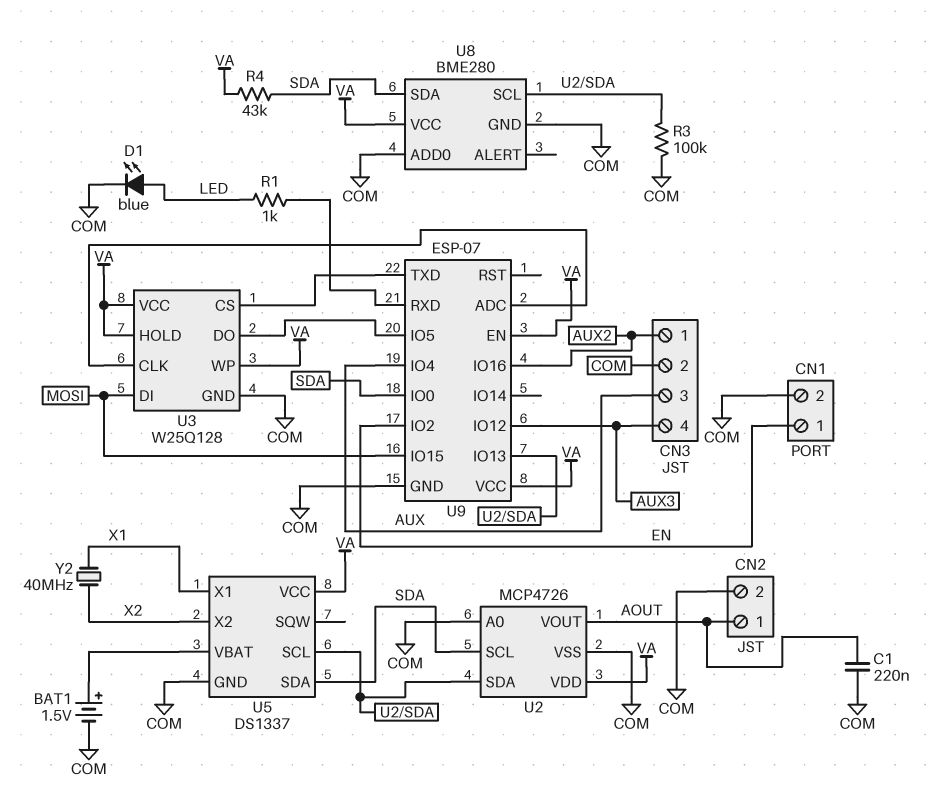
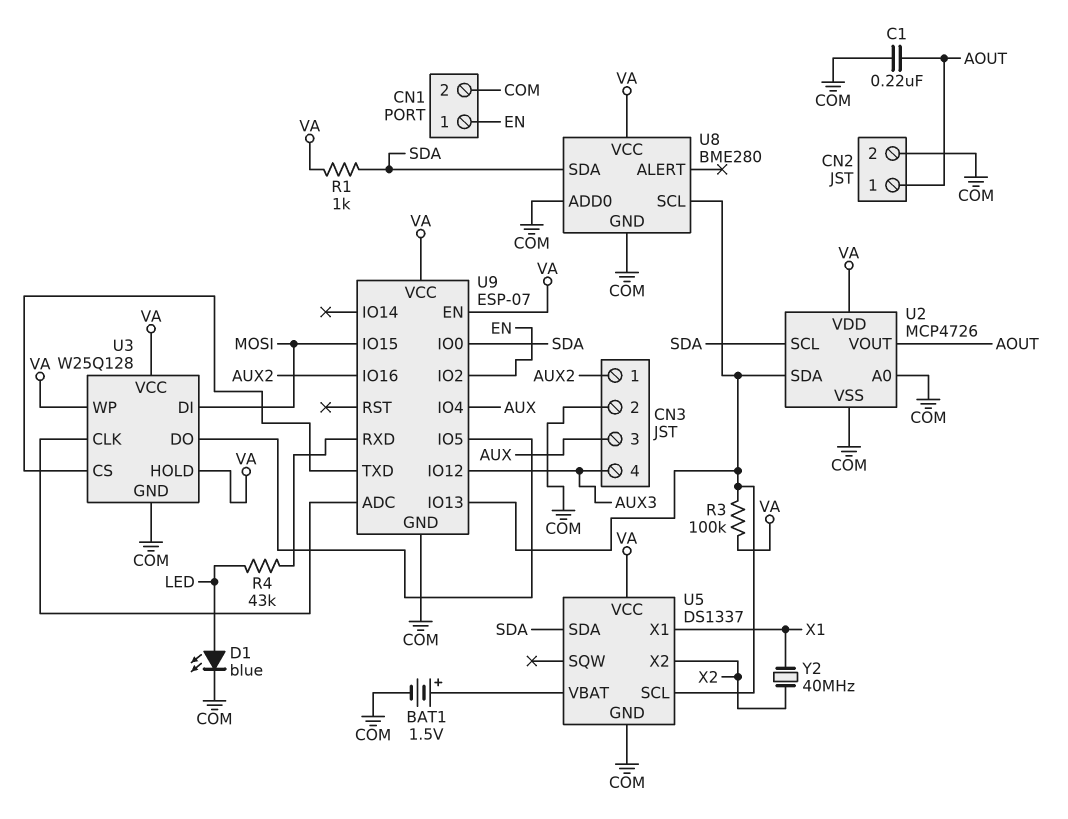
R1: 1k (LED, U9/RXD) -> 1k (SDA, VA)
R3: 100k (COM, U2/SDA) -> 100k (U2/SDA, VA)
R4: 43k (SDA, VA) -> 43k (LED, U9/RXD)

